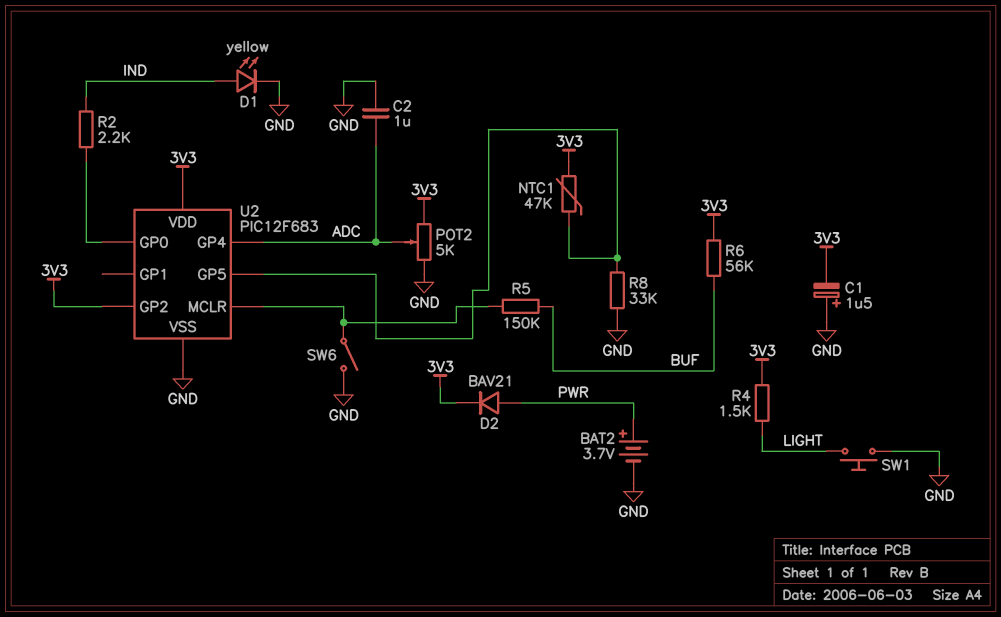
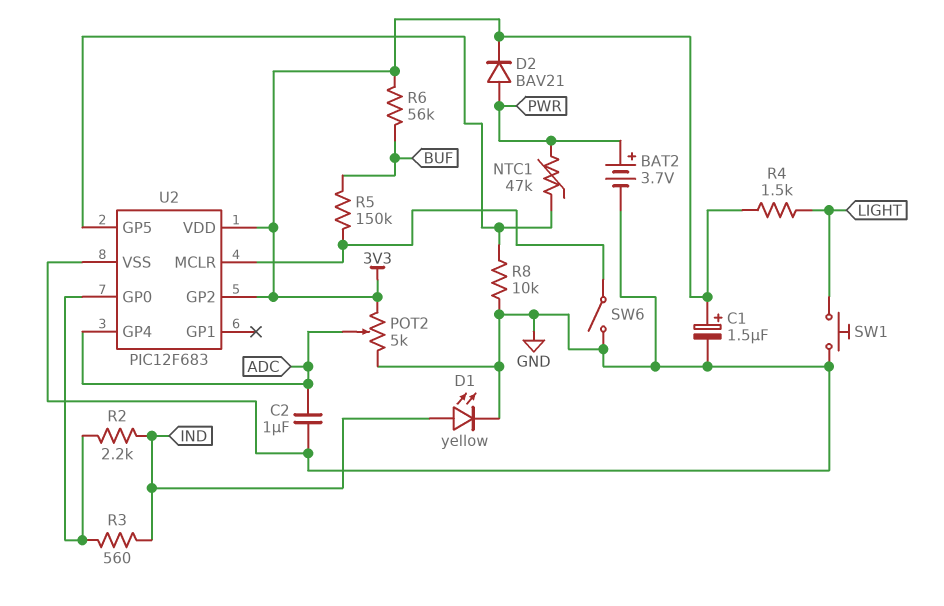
C1: 1.5uF (plus GND, minus 3V3) -> 1.5uF (plus 3V3, minus GND)
NTC1: 47k (3V3, U2/GP5) -> 47k (PWR, U2/GP5)
R3: none -> 560 (IND, U2/GP0)
R8: 33k (GND, U2/GP5) -> 10k (GND, U2/GP5)

